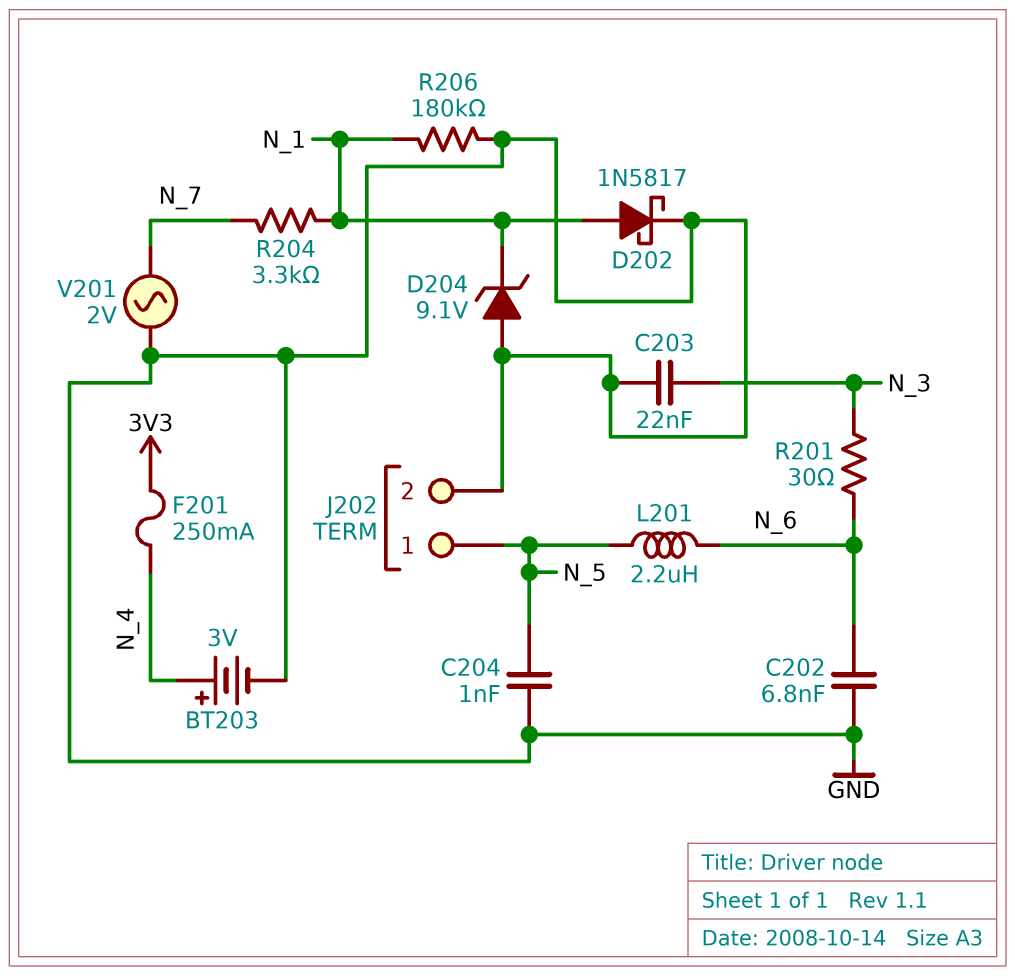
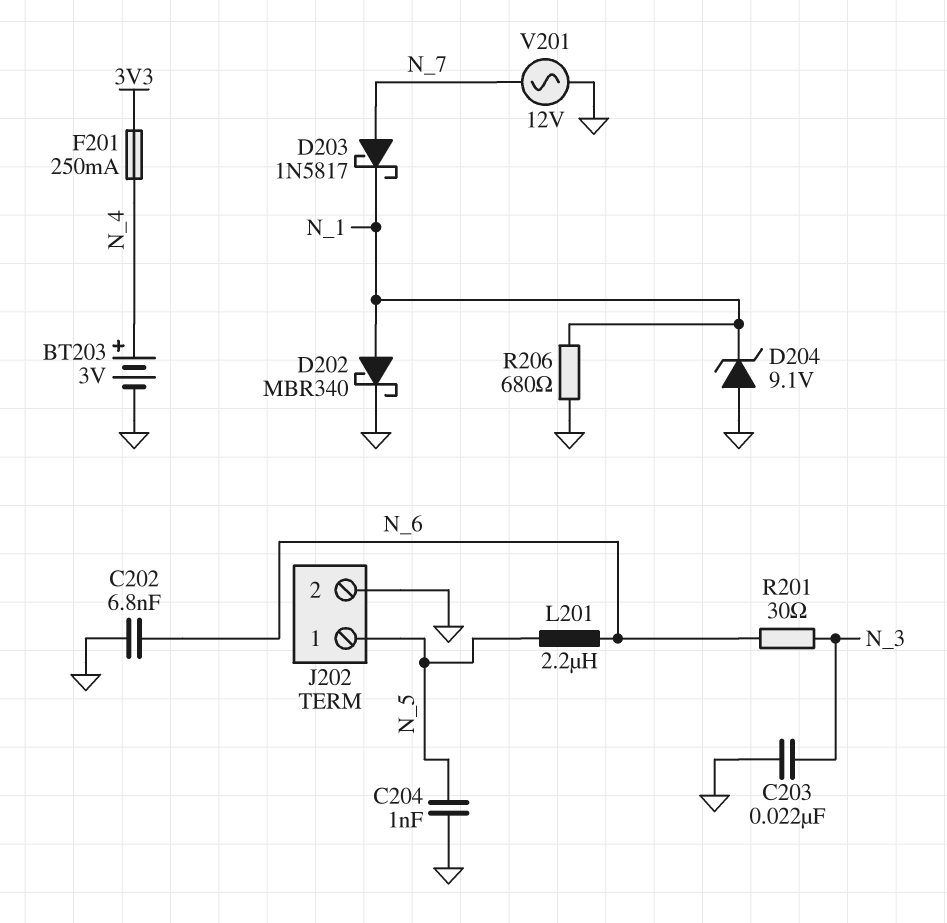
D202: schottky 1N5817 (A N_1, K GND) -> schottky MBR340 (A N_1, K GND)
D203: none -> schottky 1N5817 (A N_7, K N_1)
R204: 3.3k (N_1, N_7) -> none
R206: 180k (GND, N_1) -> 680 (GND, N_1)
V201: AC 2V (GND, N_7) -> AC 12V (GND, N_7)

